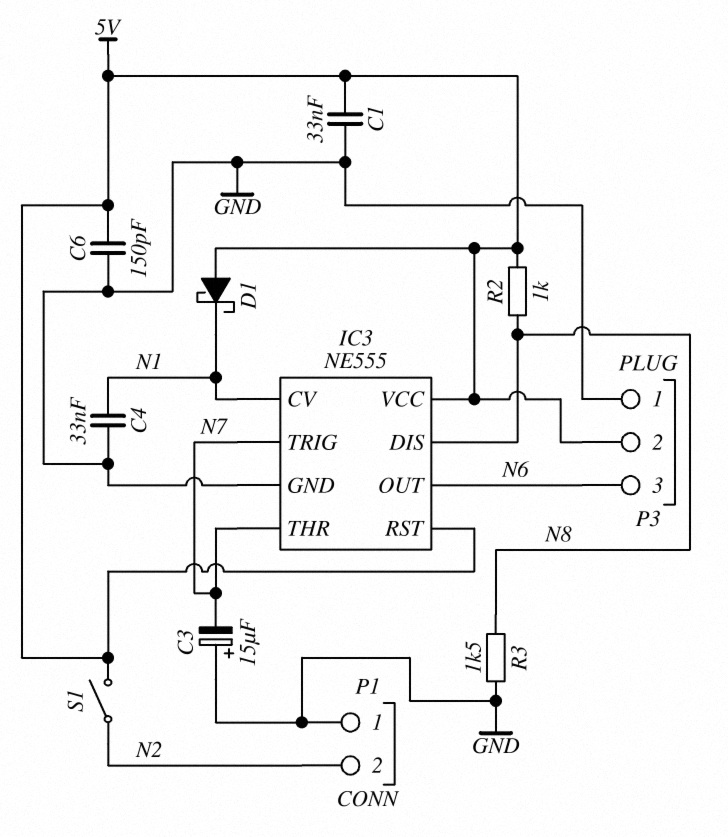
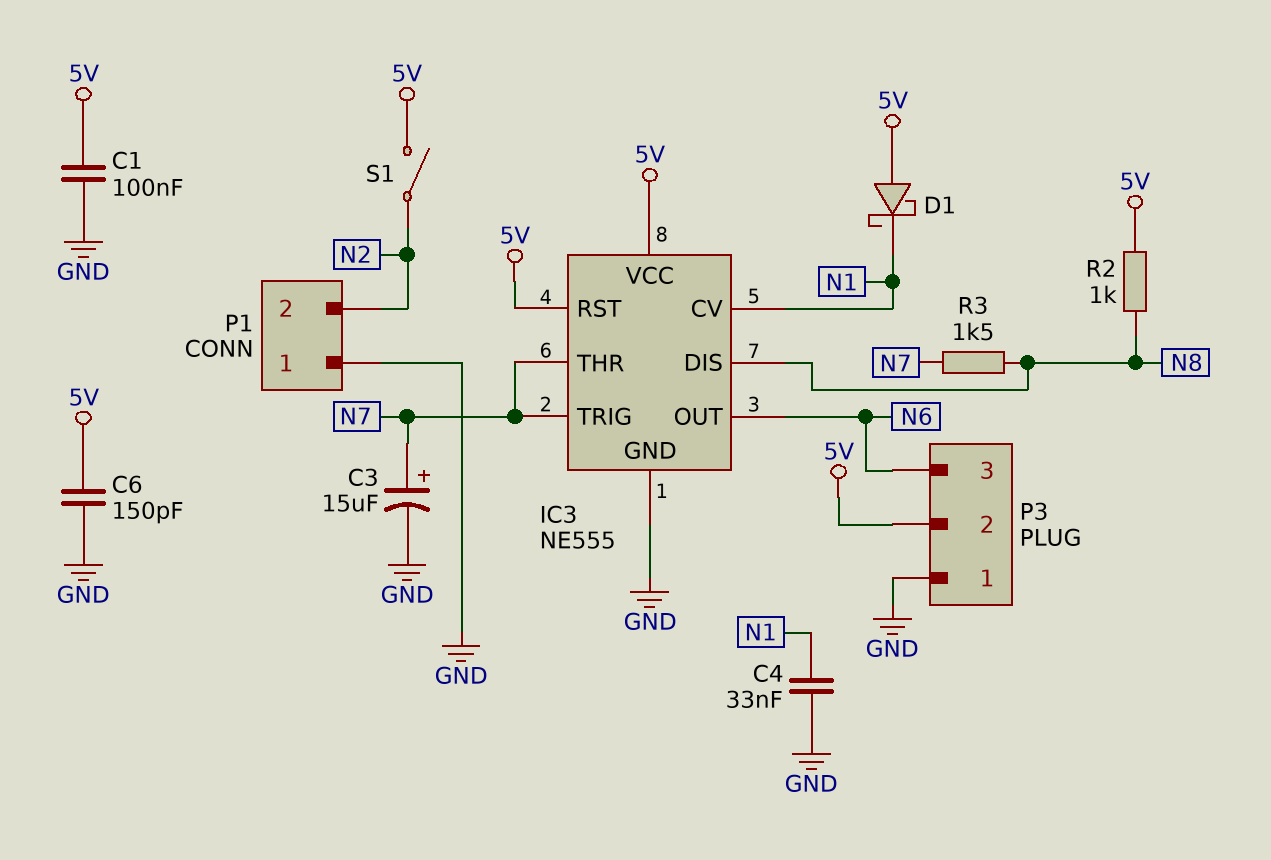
C1: 33nF (5V, GND) -> 100nF (5V, GND)
C3: 15uF (plus GND, minus N7) -> 15uF (plus N7, minus GND)
R3: 1.5k (GND, N8) -> 1.5k (N7, N8)

